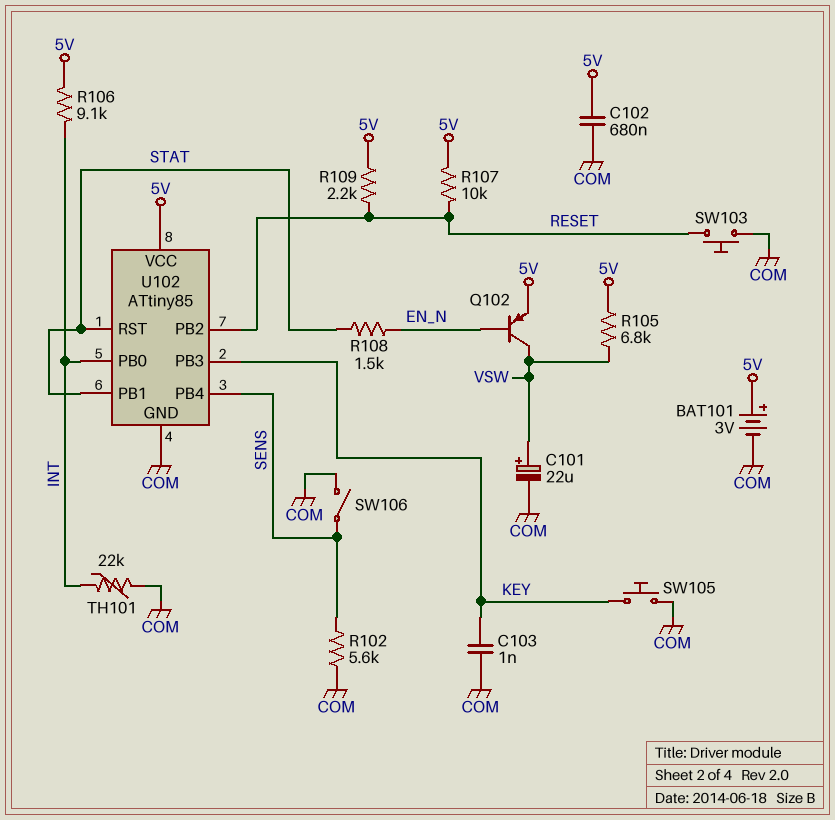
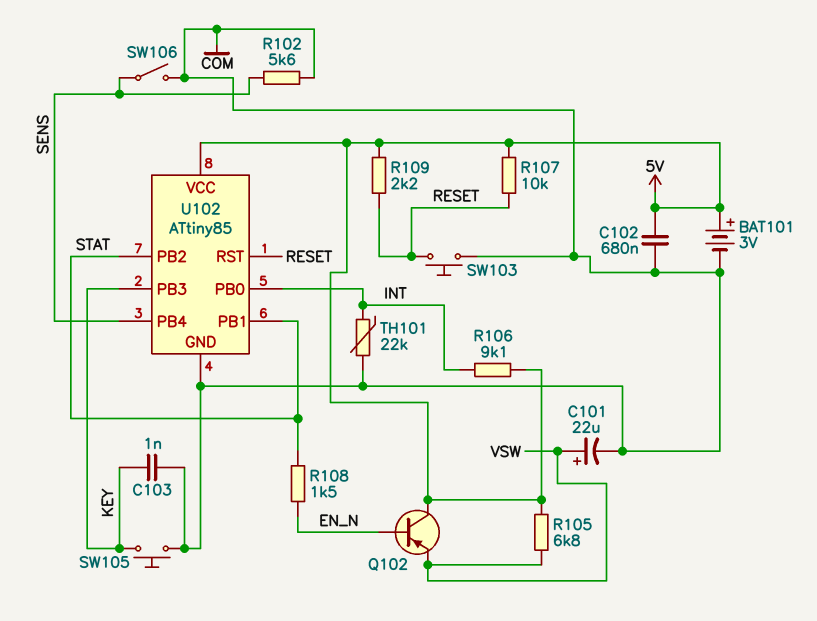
Q102: PNP (B EN_N, C VSW, E 5V) -> PNP (B EN_N, C 5V, E VSW)
U102 pin PB2: RESET -> STAT
U102 pin RST: STAT -> RESET

